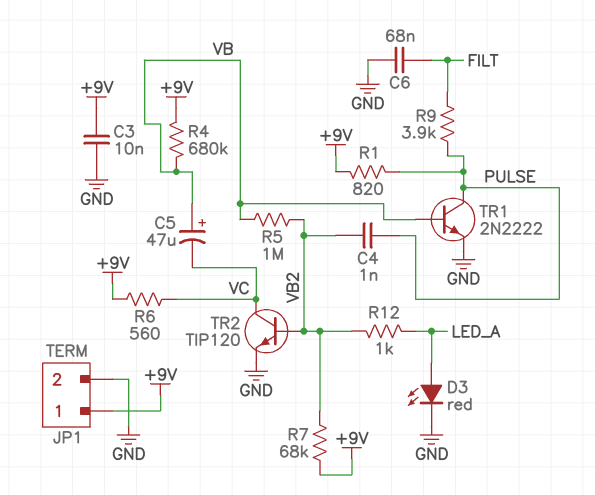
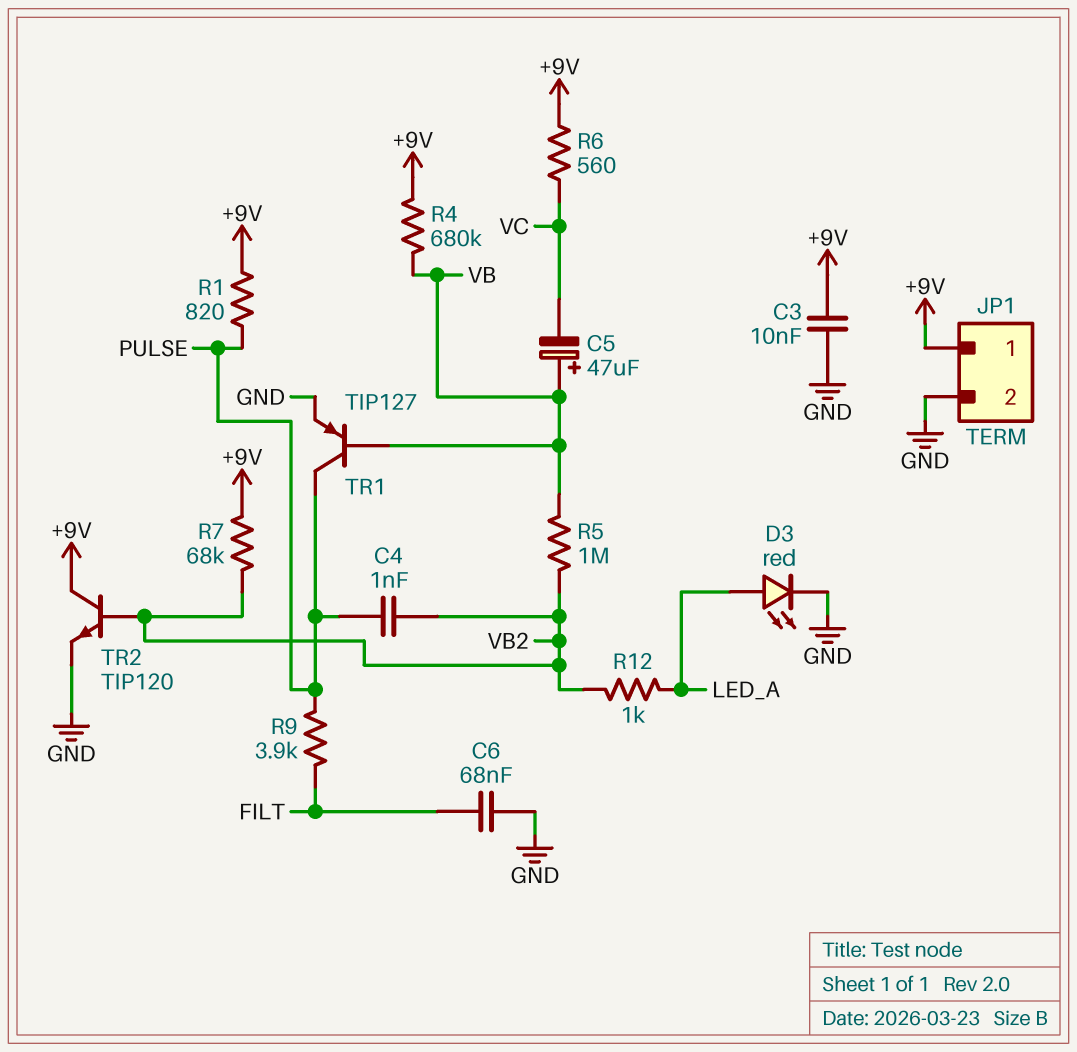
TR1: NPN 2N2222 (B VB, C PULSE, E GND) -> PNP TIP127 (B VB, C PULSE, E GND)
TR2: NPN TIP120 (B VB2, C VC, E GND) -> NPN TIP120 (B VB2, C +9V, E GND)

